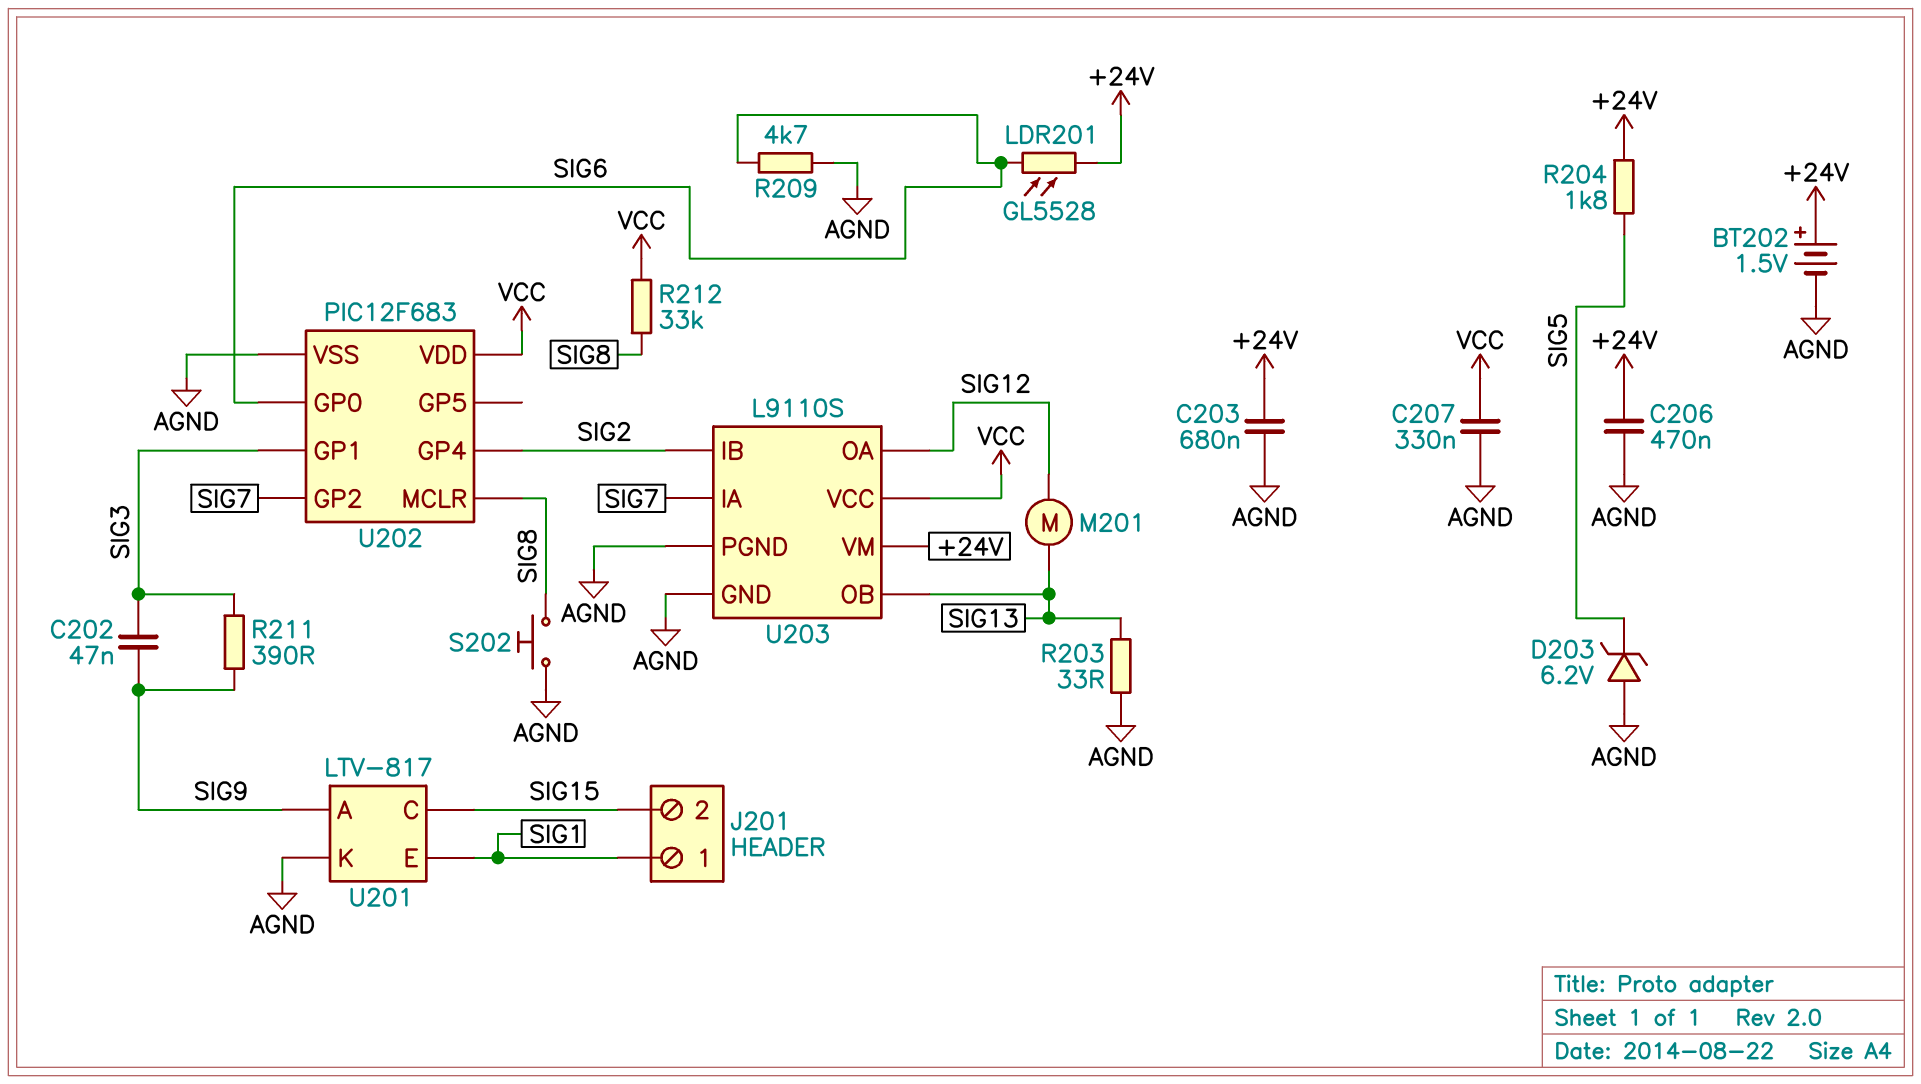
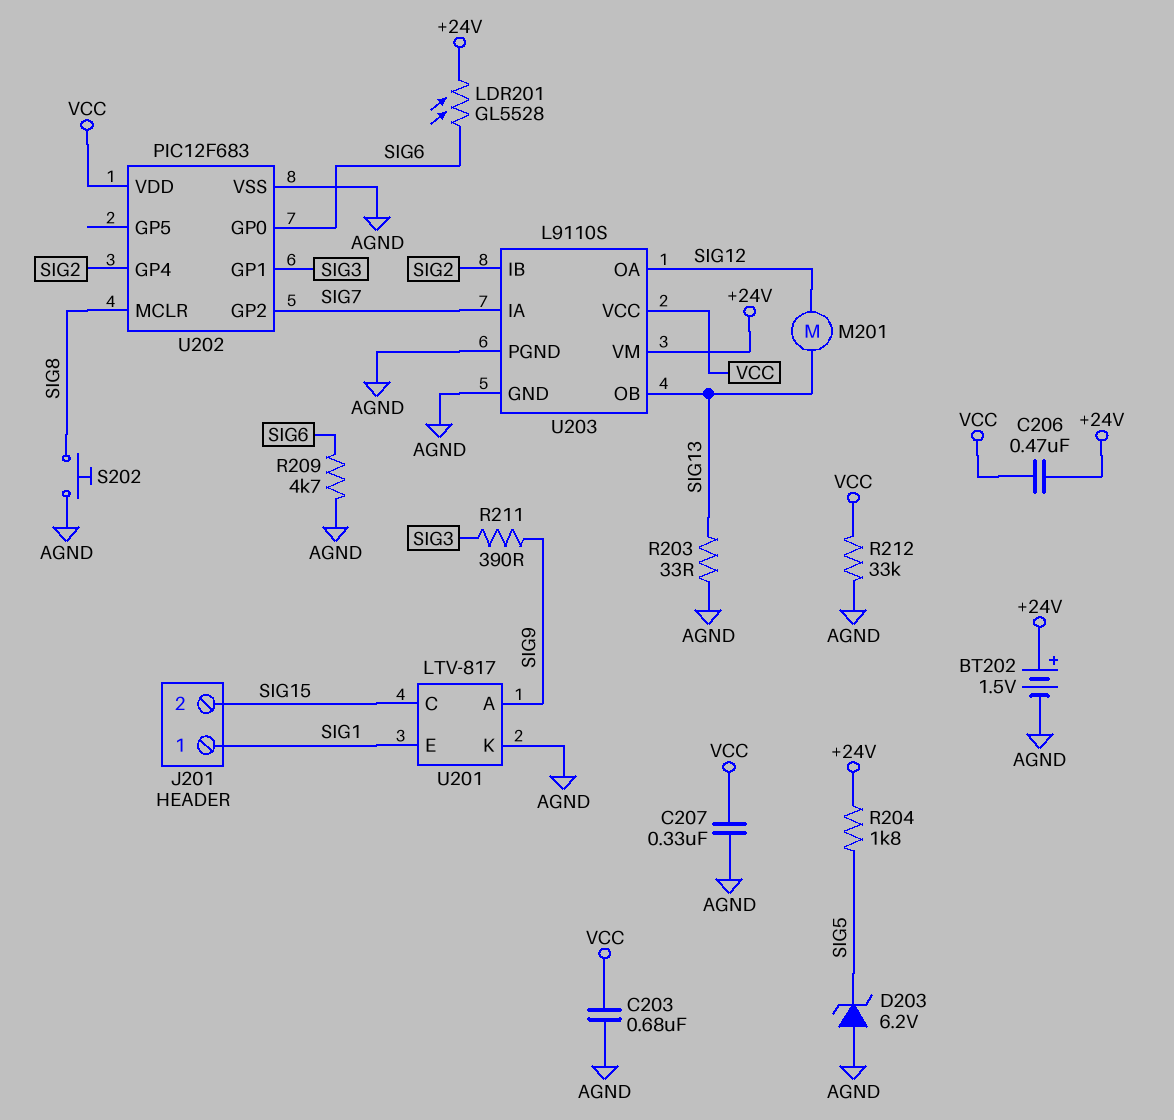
C202: 47nF (SIG3, SIG9) -> none
C203: 680nF (+24V, AGND) -> 680nF (AGND, VCC)
C206: 470nF (+24V, AGND) -> 470nF (+24V, VCC)
R212: 33k (SIG8, VCC) -> 33k (AGND, VCC)

